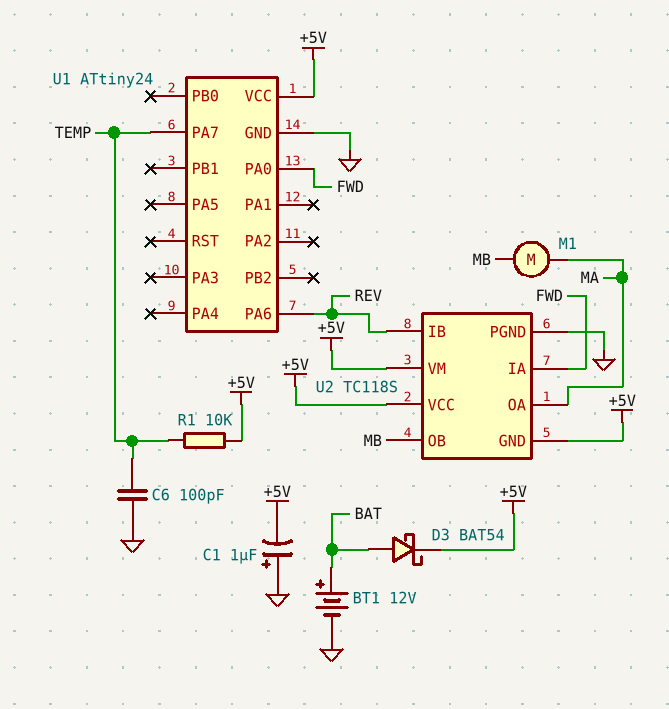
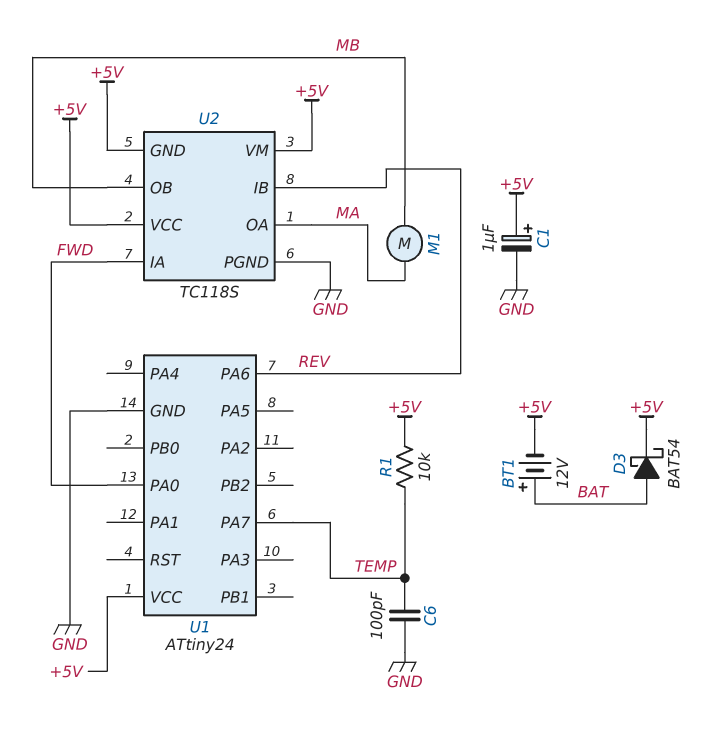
BT1: 12V (plus BAT, minus GND) -> 12V (plus BAT, minus +5V)
C1: 1uF (plus GND, minus +5V) -> 1uF (plus +5V, minus GND)

